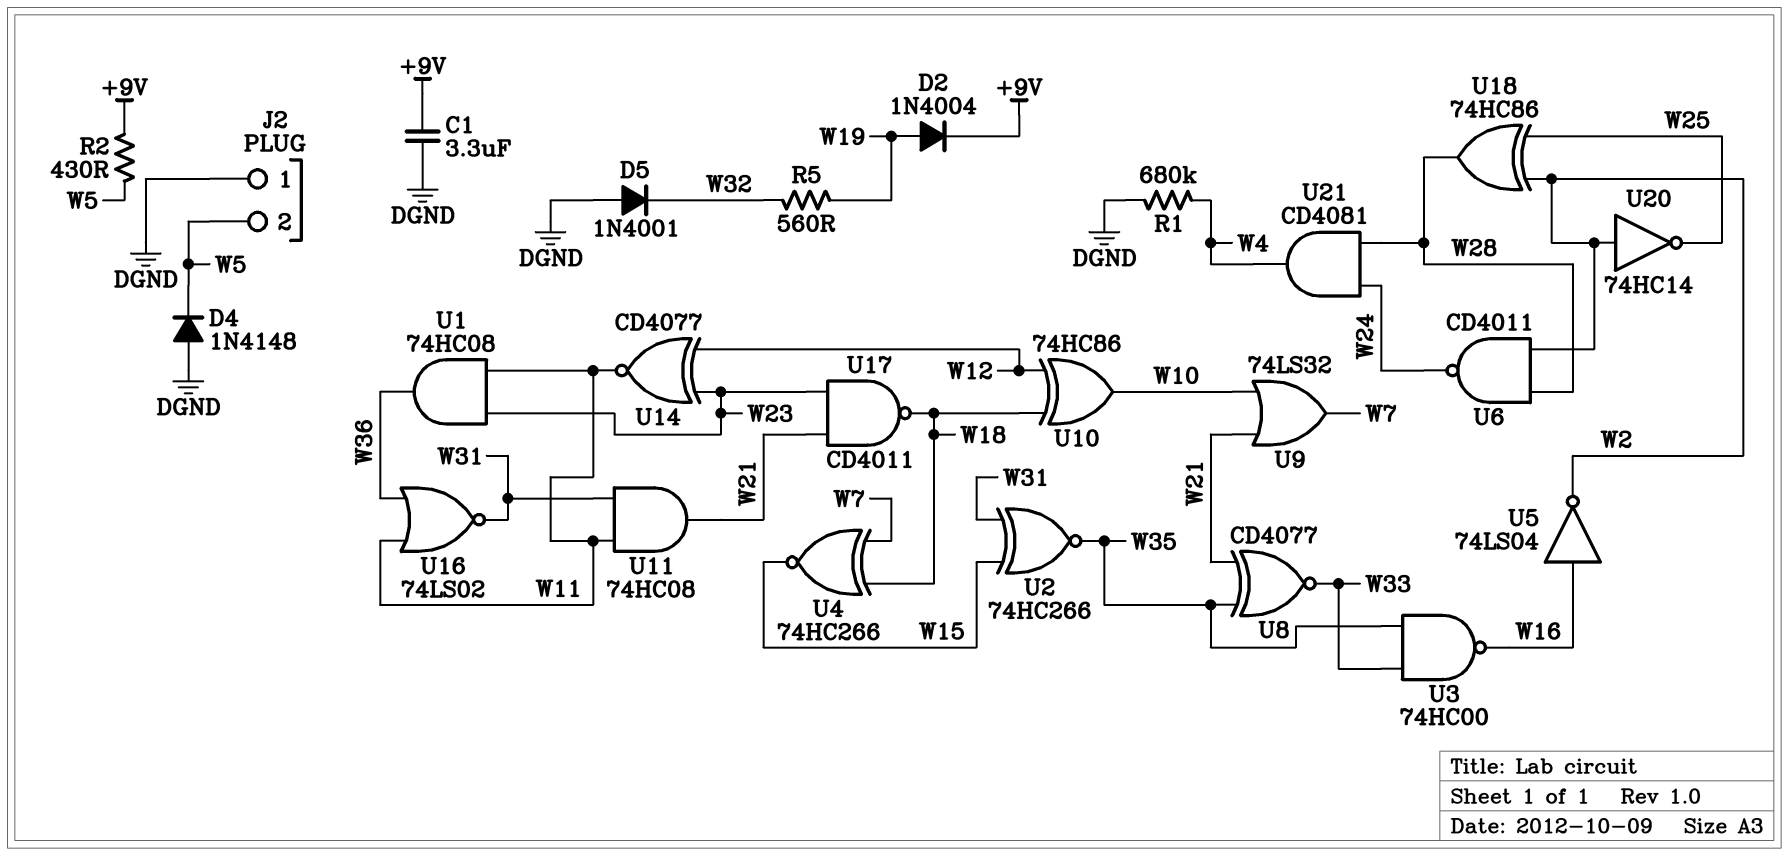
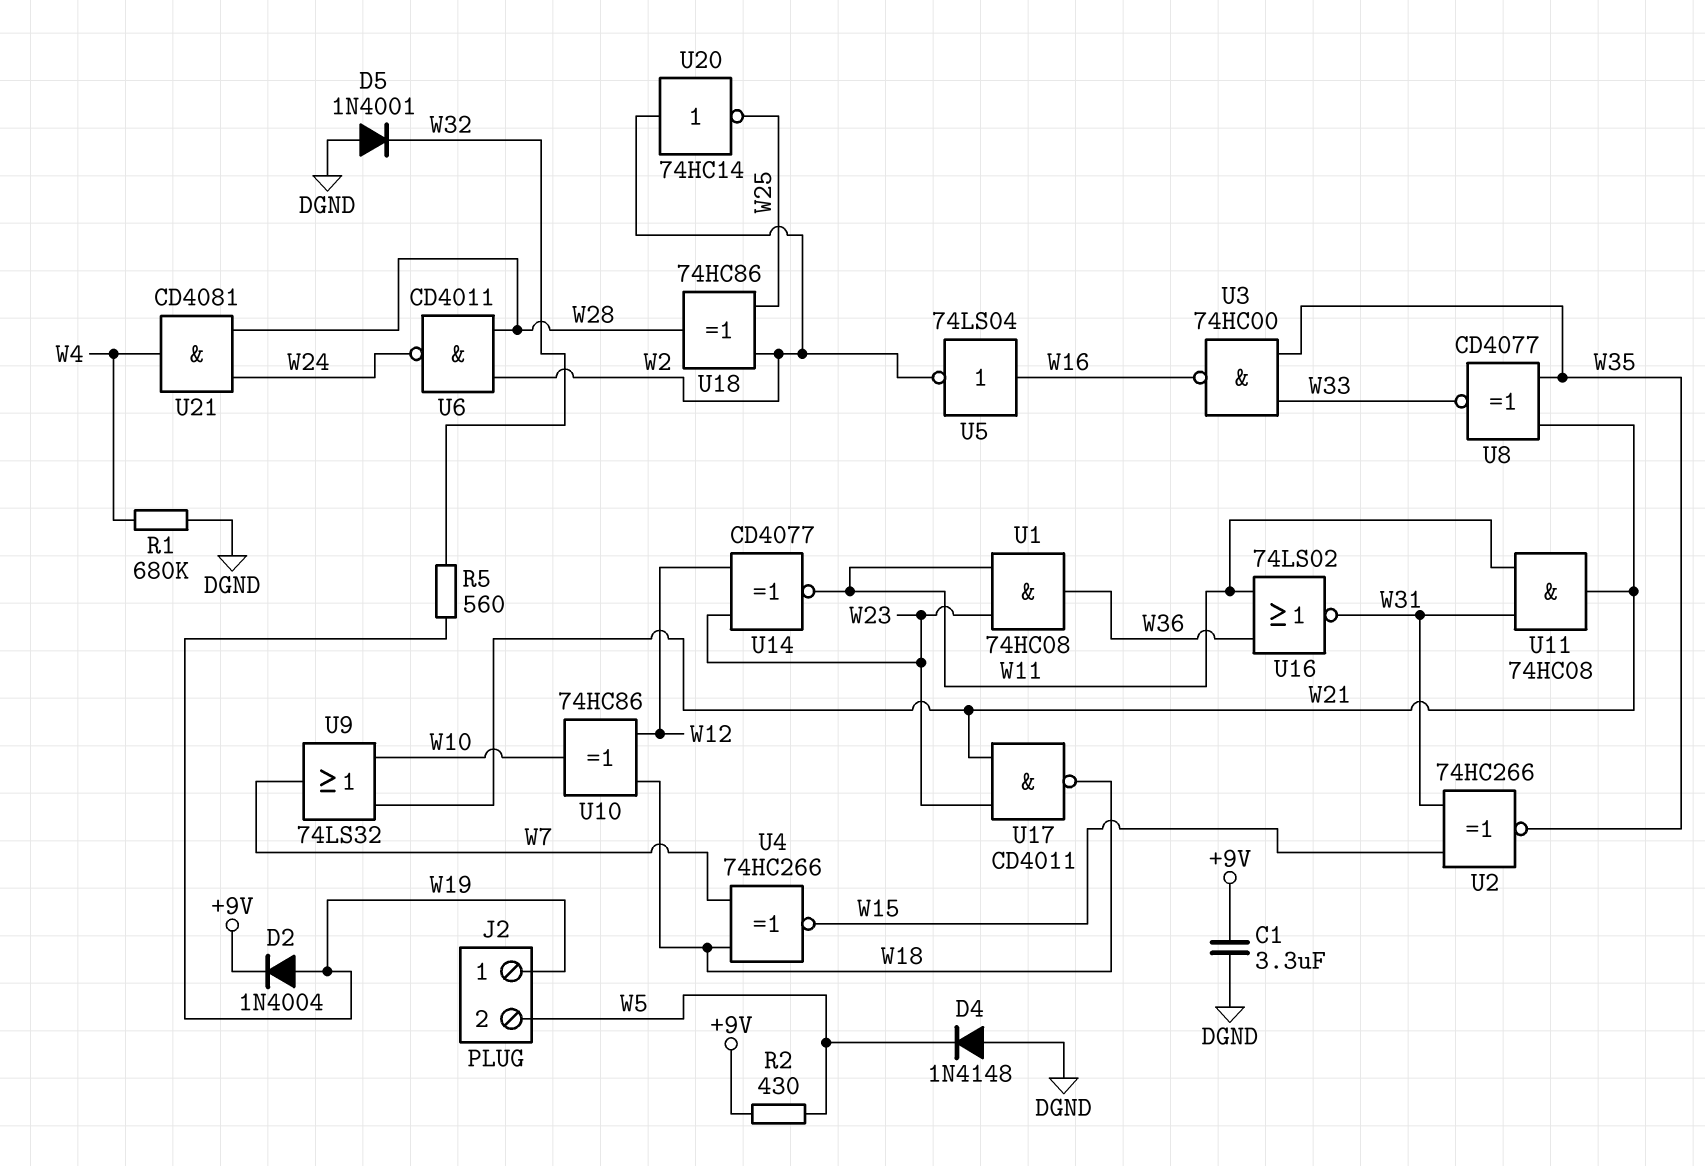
J2 pin 1: DGND -> W19

